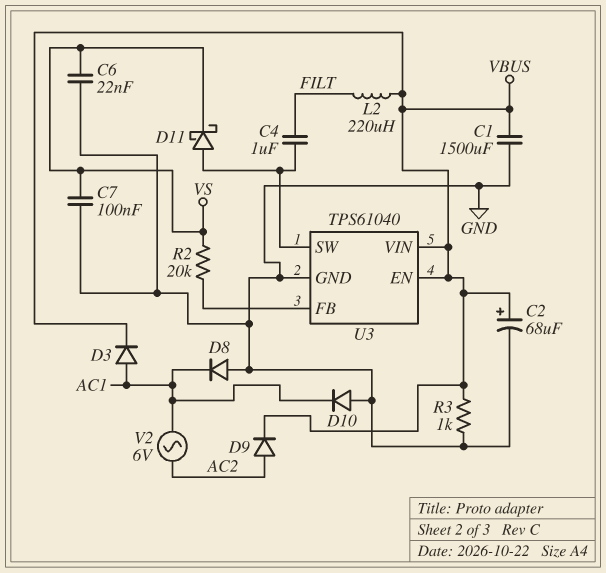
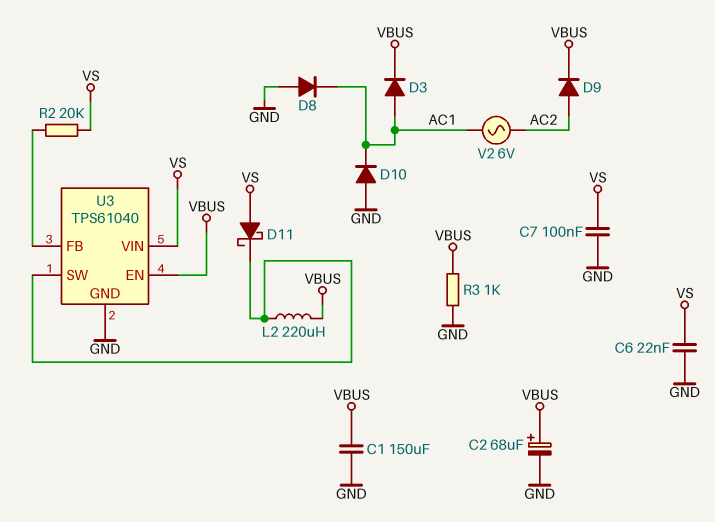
C1: 1500uF (GND, VBUS) -> 150uF (GND, VBUS)
C4: 1uF (FILT, U3/SW) -> none
D11: schottky (A U3/SW, K VS) -> schottky (A VS, K U3/SW)
L2: 220uH (FILT, VBUS) -> 220uH (U3/SW, VBUS)
U3 pin VIN: VBUS -> VS

